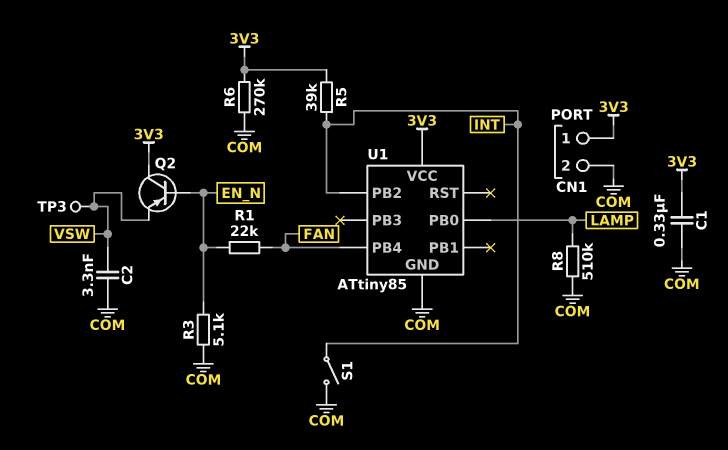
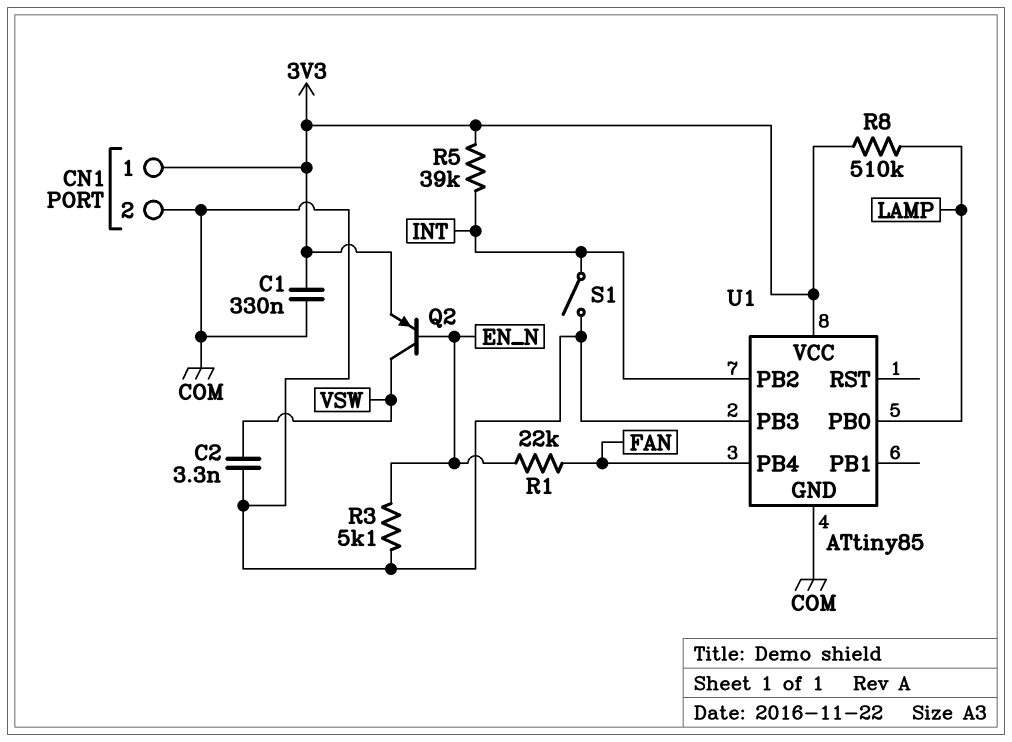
Q2: PNP (B EN_N, C 3V3, E VSW) -> PNP (B EN_N, C VSW, E 3V3)
R6: 270k (3V3, COM) -> none
R8: 510k (COM, LAMP) -> 510k (3V3, LAMP)
TP3: test point (VSW) -> none
U1 pin PB3: none -> COM

